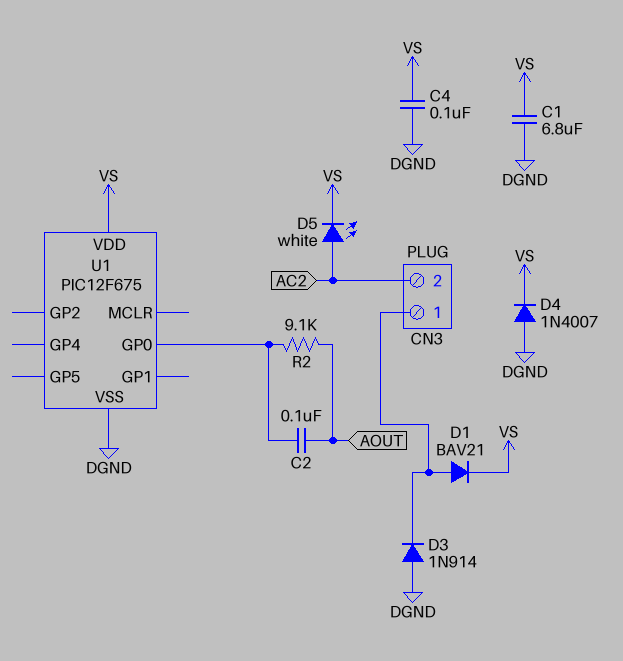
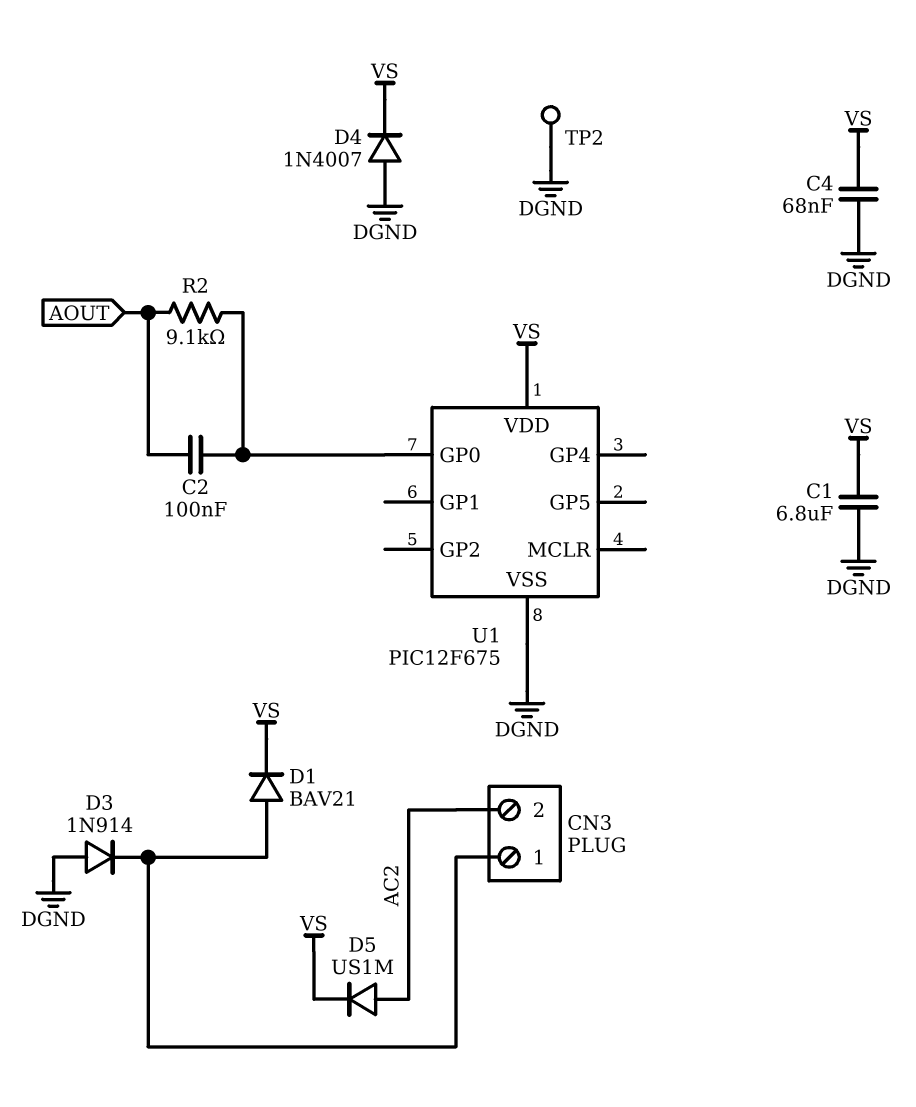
C4: 100nF (DGND, VS) -> 68nF (DGND, VS)
D5: LED white (A AC2, K VS) -> diode US1M (A AC2, K VS)
TP2: none -> test point (DGND)

